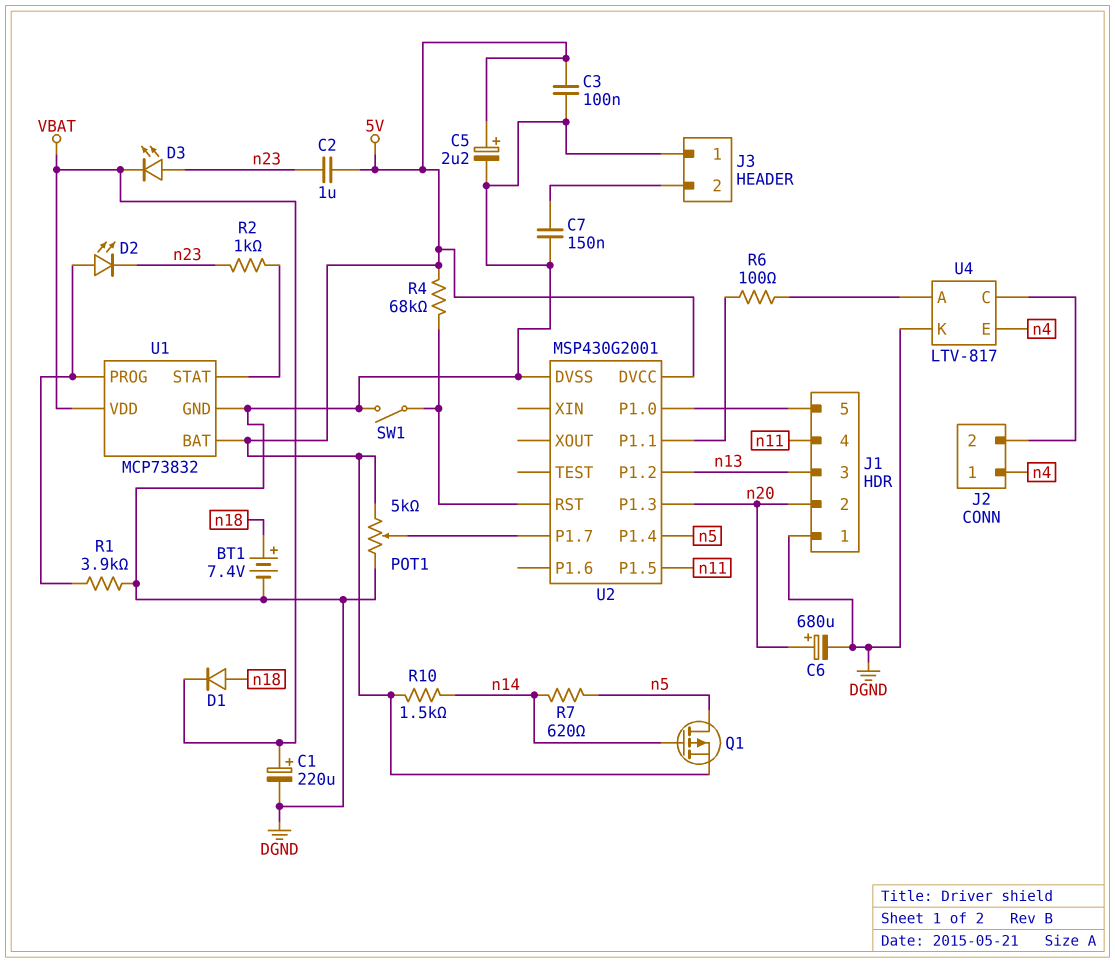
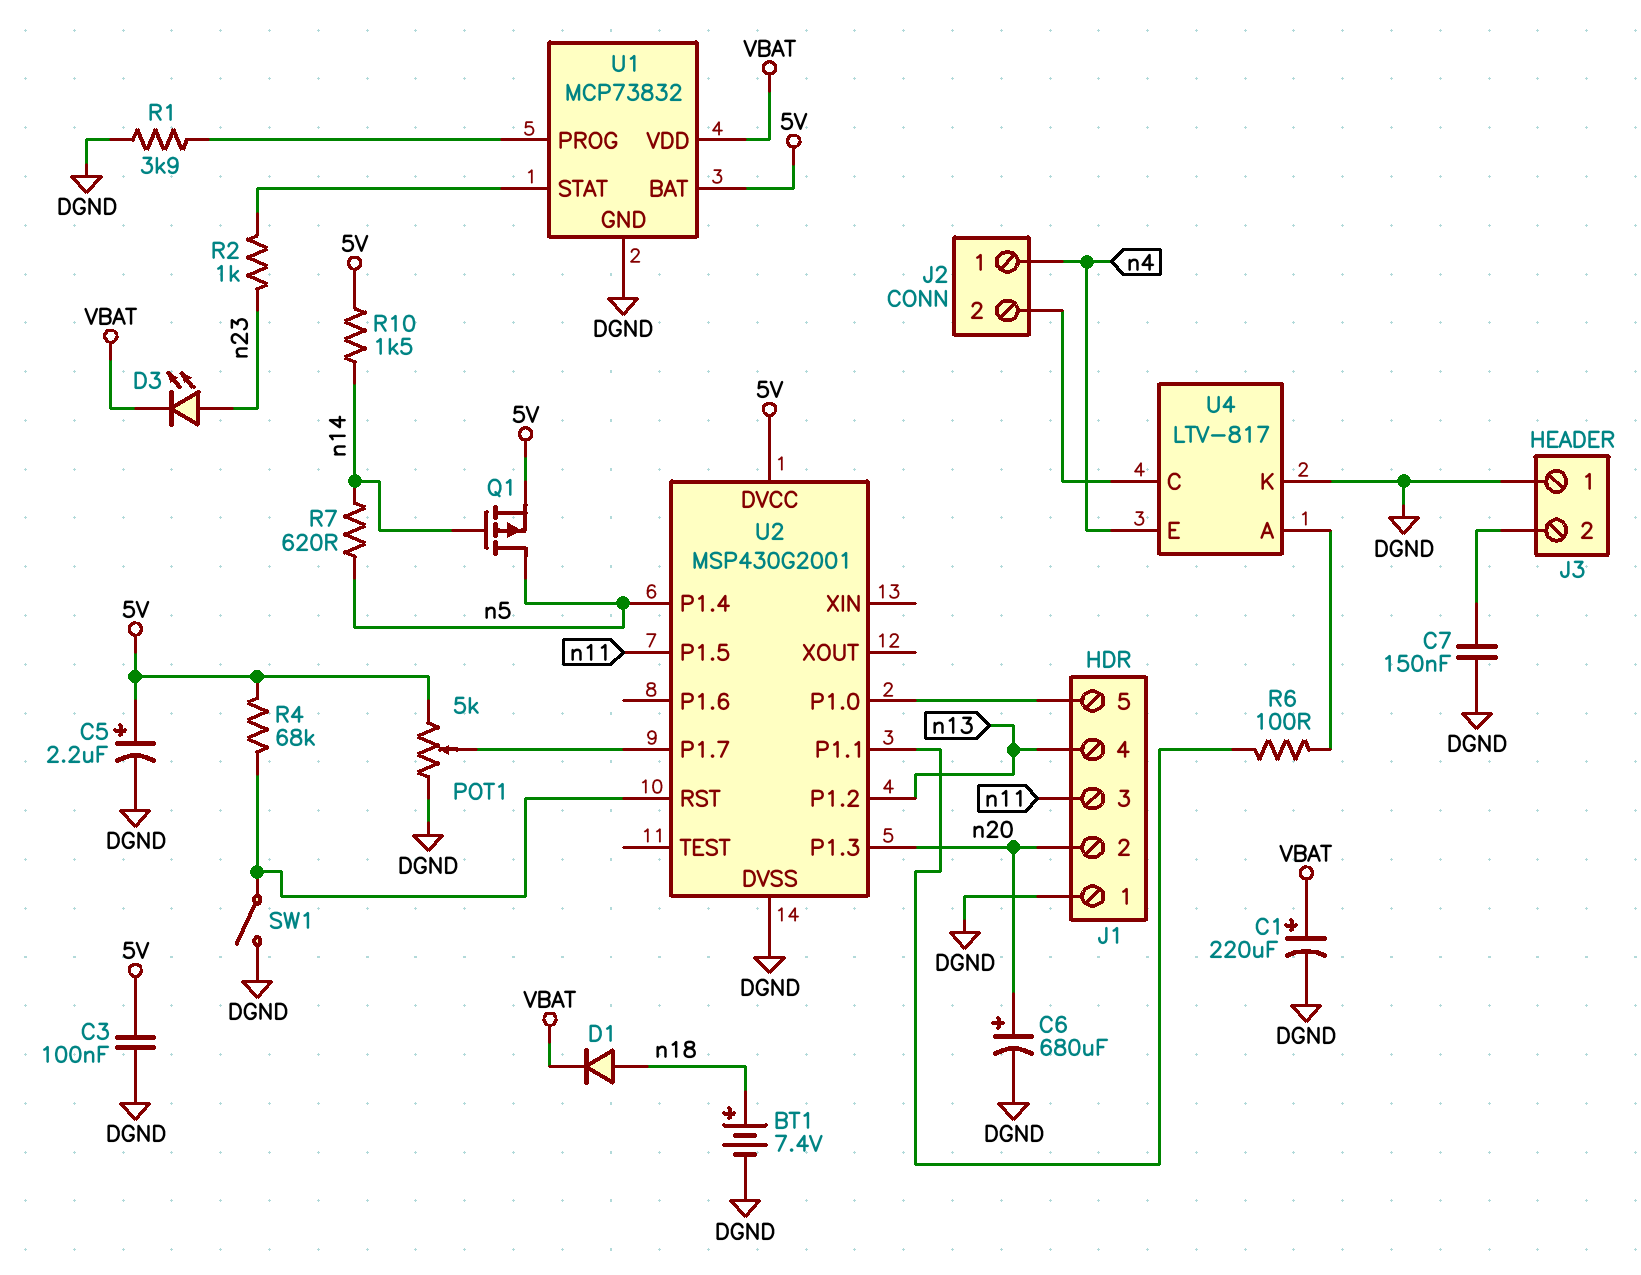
C2: 1uF (5V, n23) -> none
D2: LED (A U1/PROG, K n23) -> none
J1 pin 3: n13 -> n11
J1 pin 4: n11 -> n13

